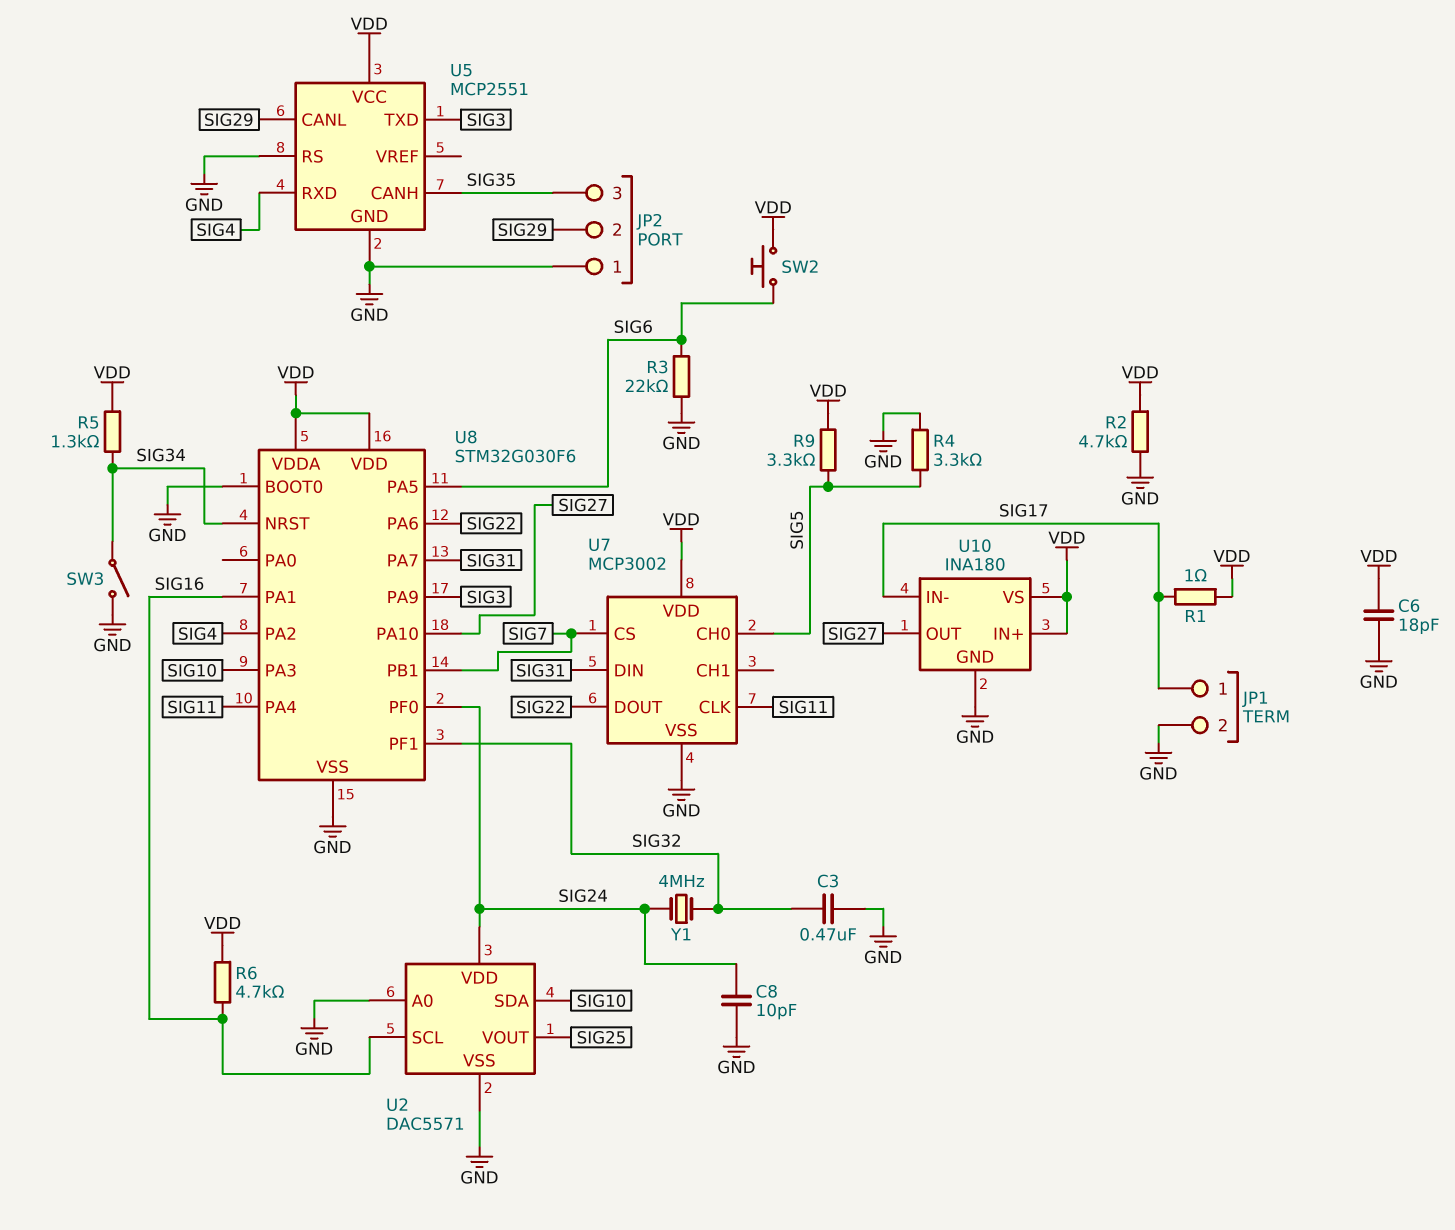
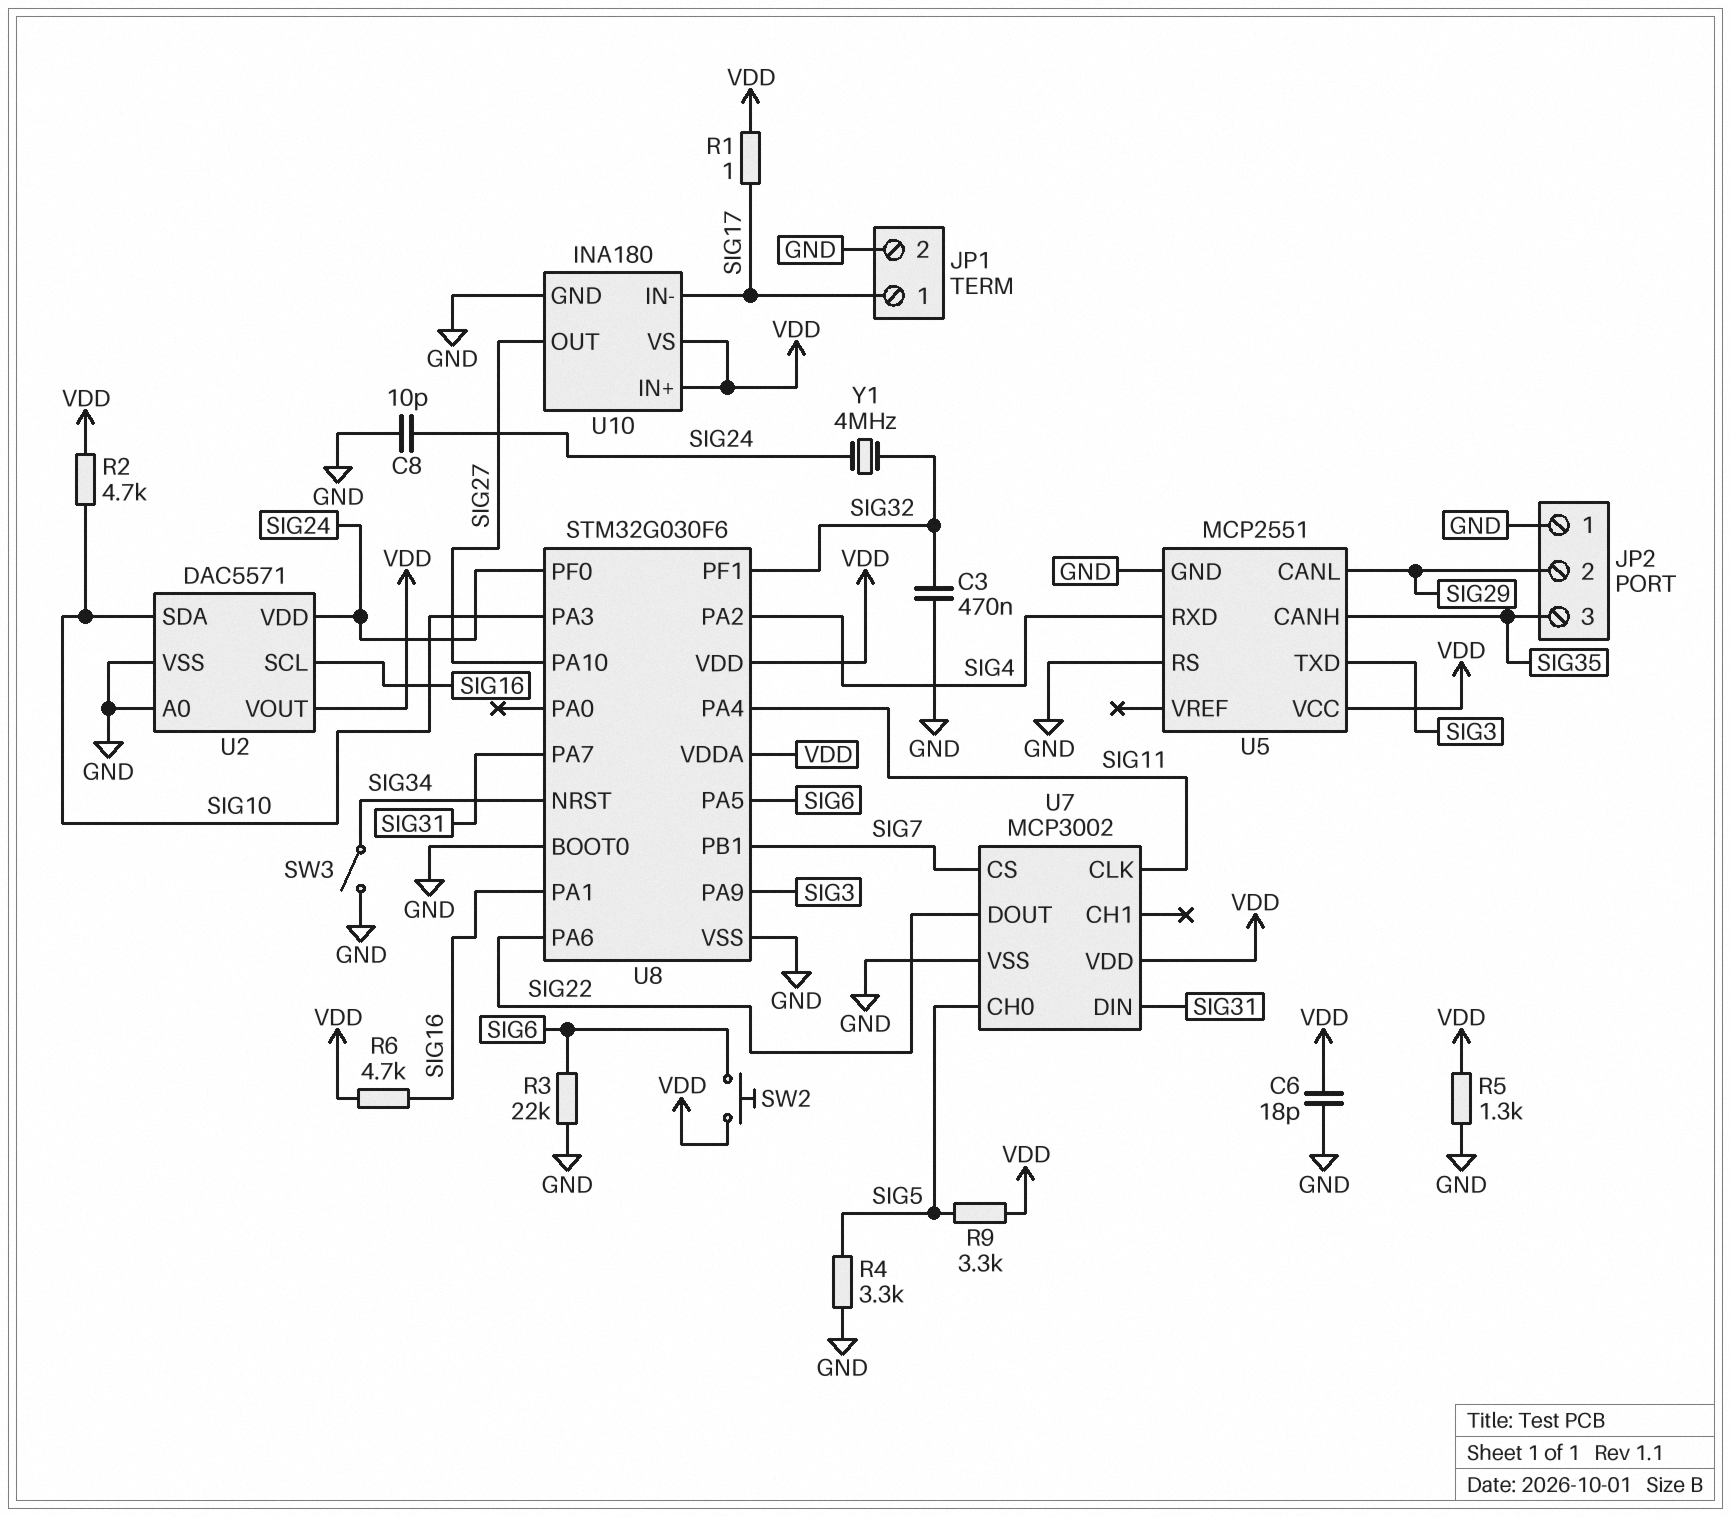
R2: 4.7k (GND, VDD) -> 4.7k (SIG10, VDD)
R5: 1.3k (SIG34, VDD) -> 1.3k (GND, VDD)
U2 pin VOUT: SIG25 -> VDD

